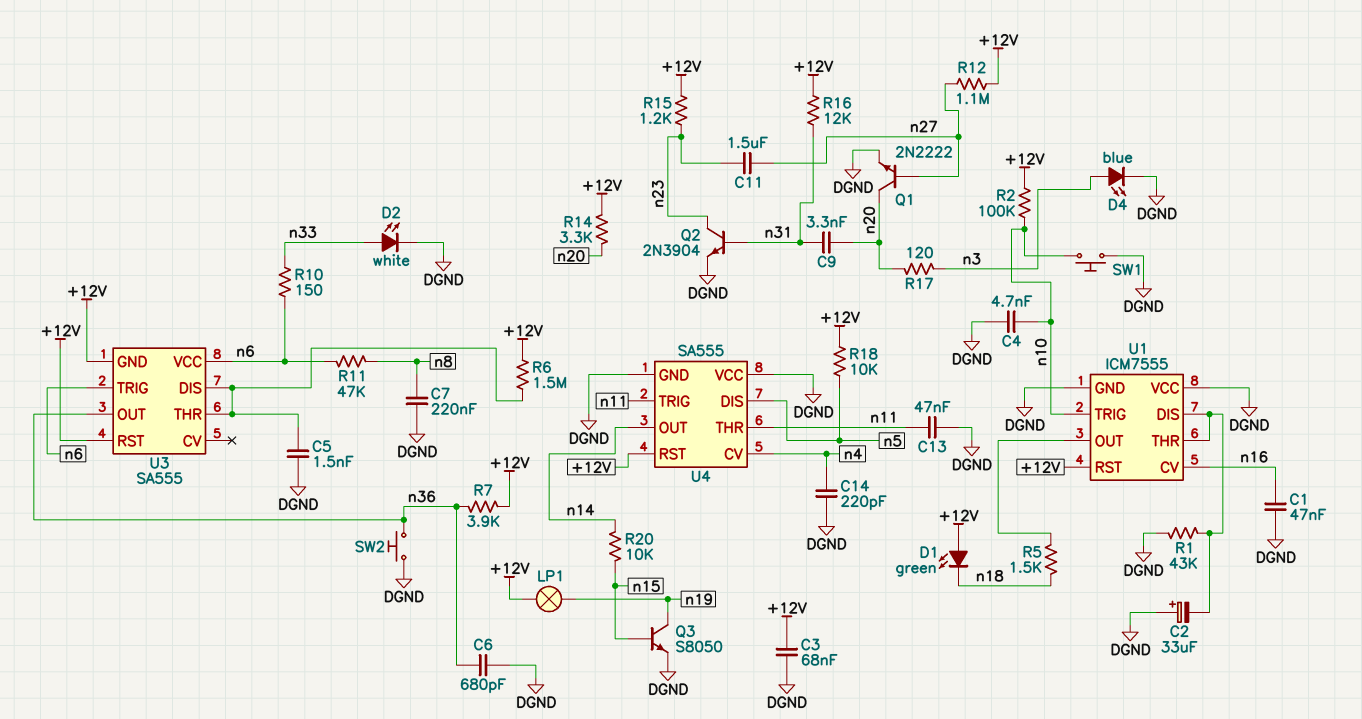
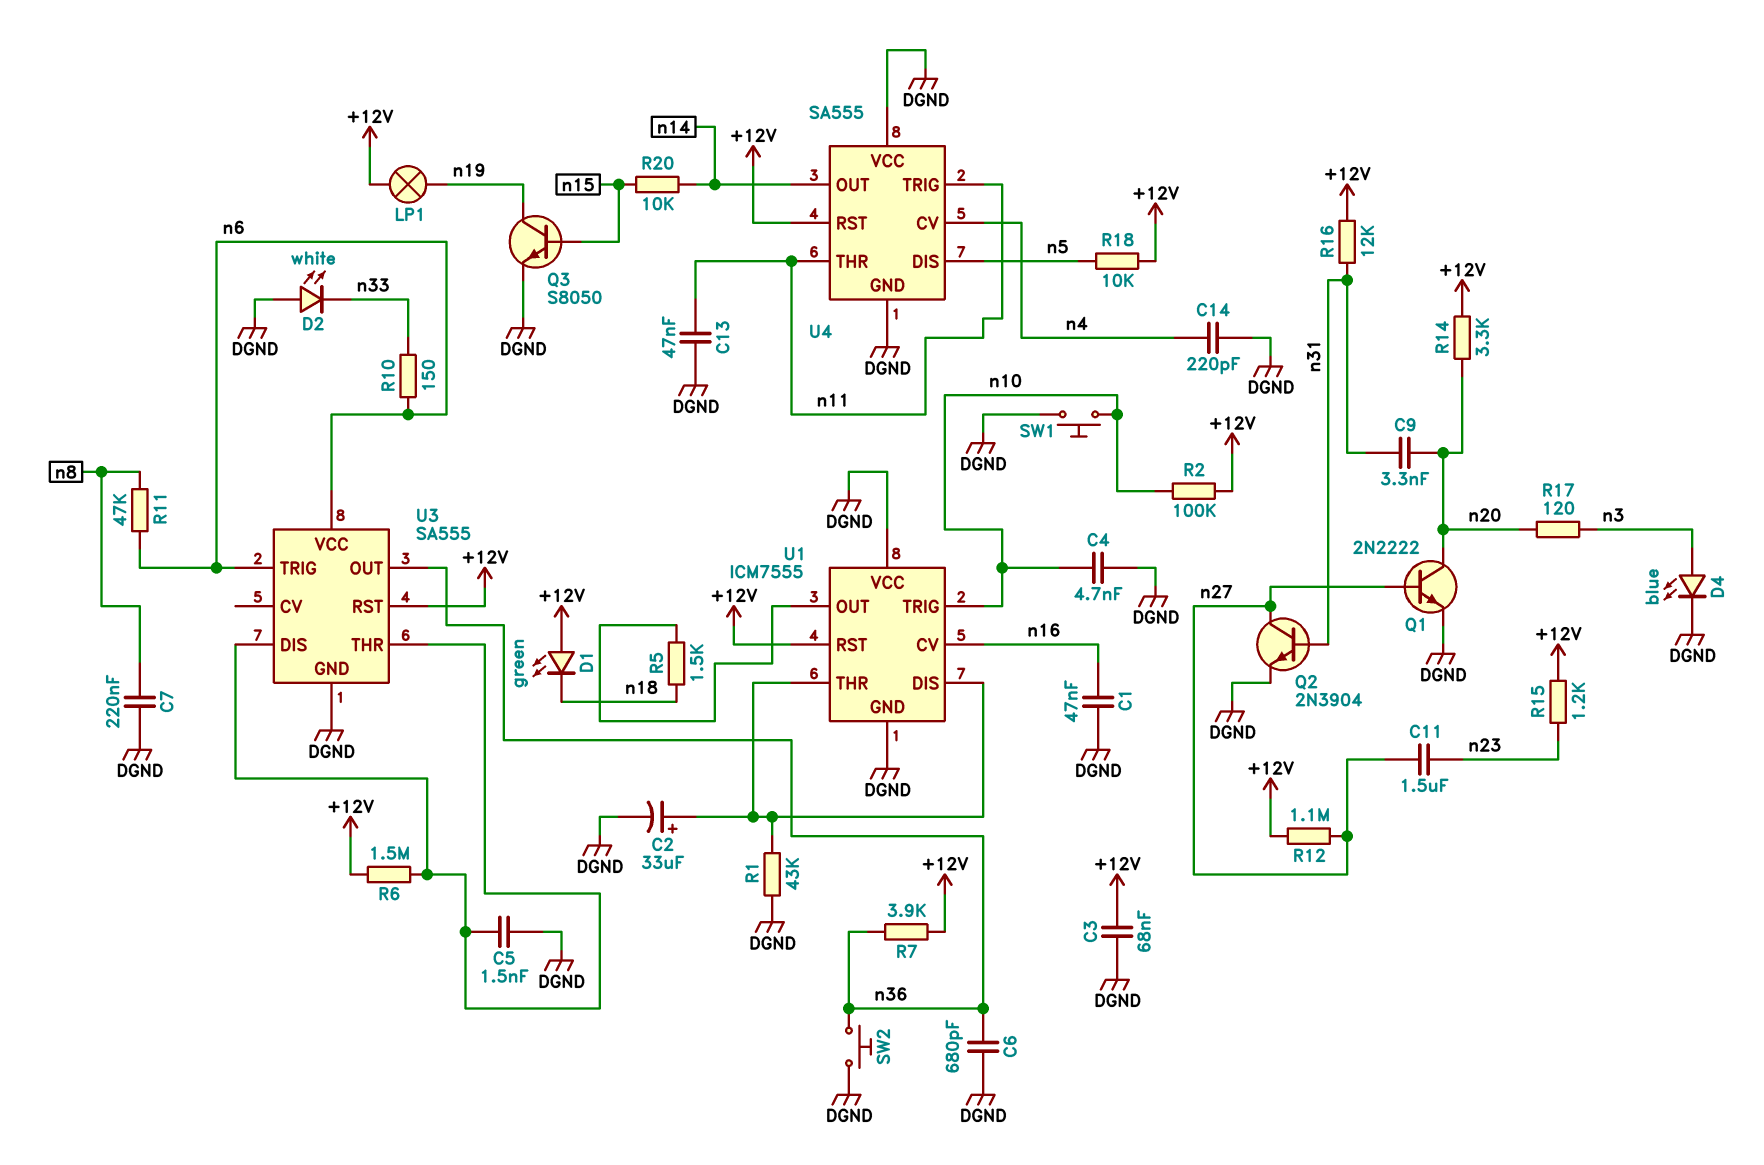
C2: 33uF (plus DGND, minus U1/DIS) -> 33uF (plus U1/DIS, minus DGND)
D2: LED white (A n33, K DGND) -> LED white (A DGND, K n33)
Q2: NPN 2N3904 (B n31, C n23, E DGND) -> NPN 2N3904 (B n31, C n27, E DGND)
U3 pin GND: +12V -> DGND

